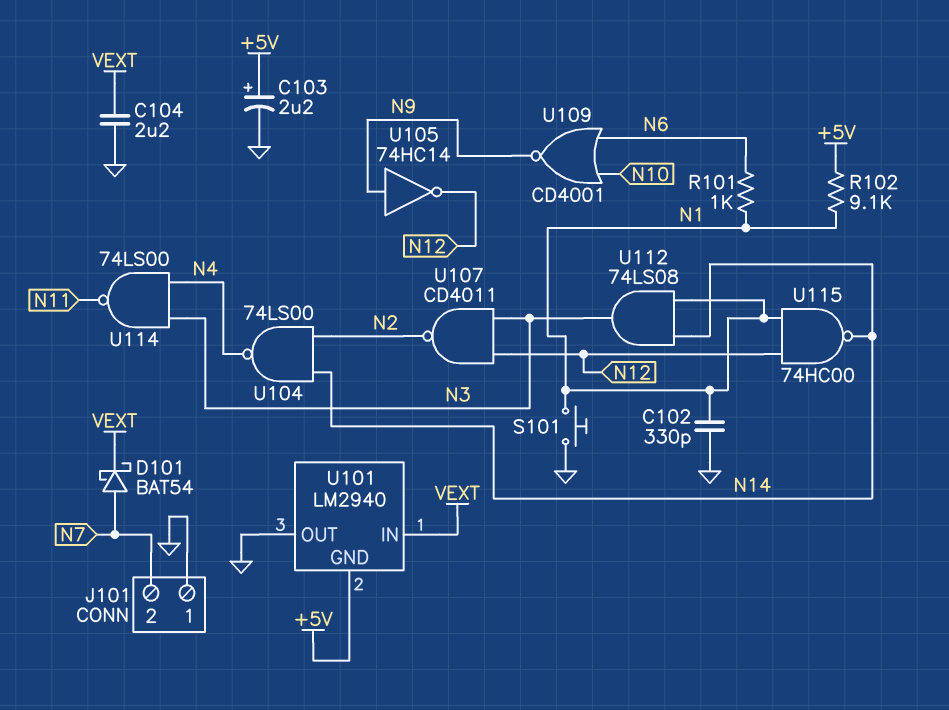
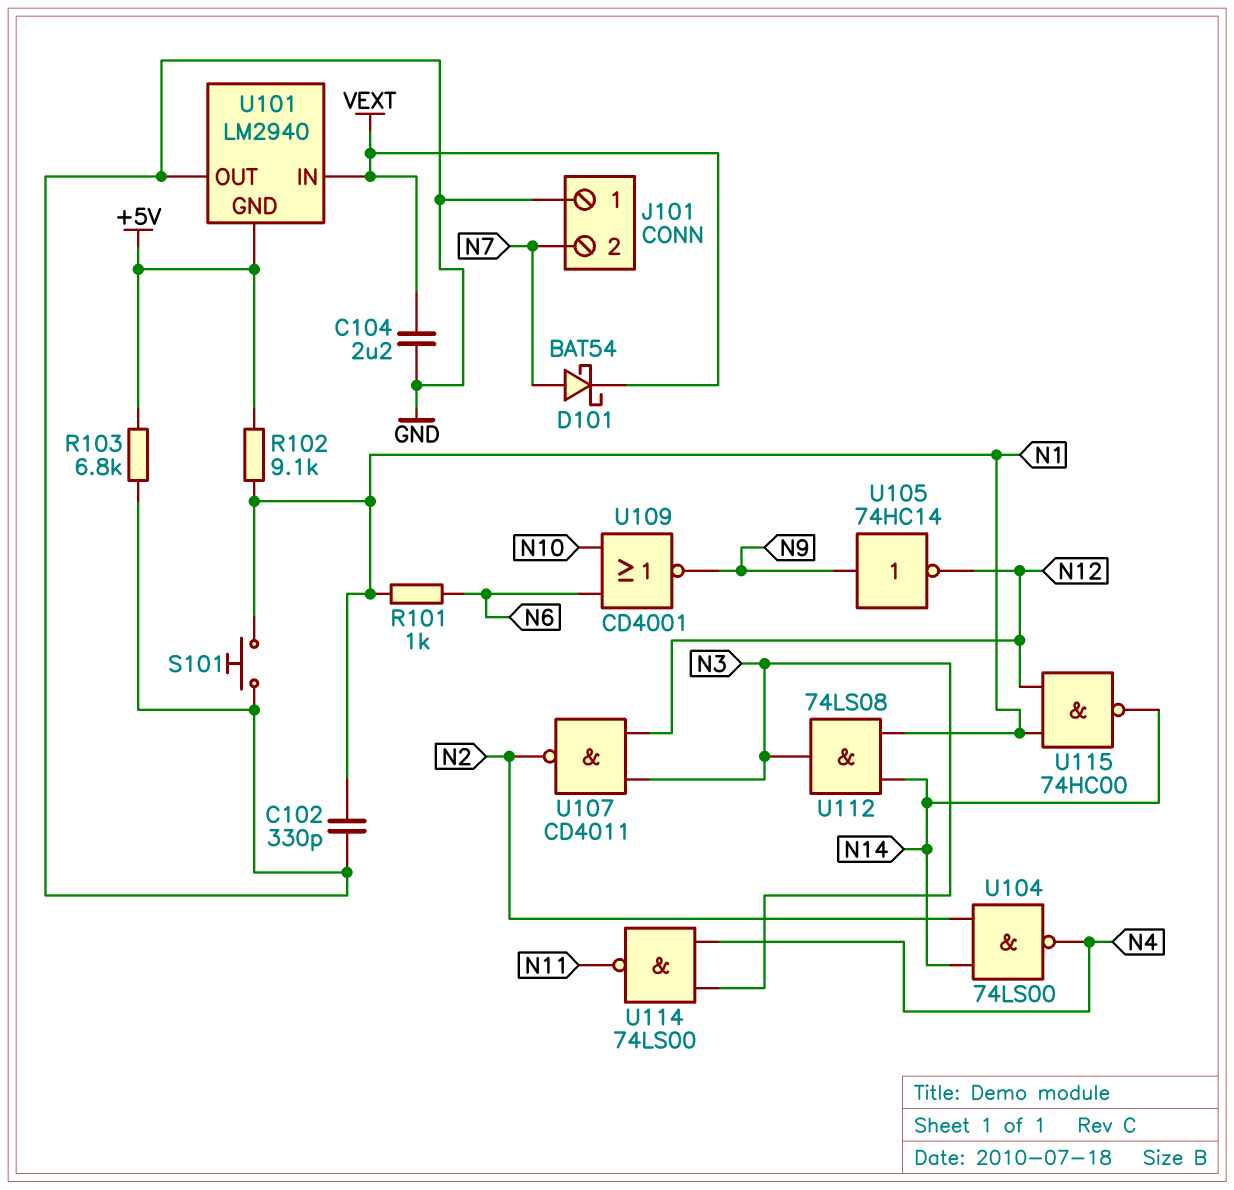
C103: 2.2uF (plus +5V, minus GND) -> none
R103: none -> 6.8k (+5V, GND)

